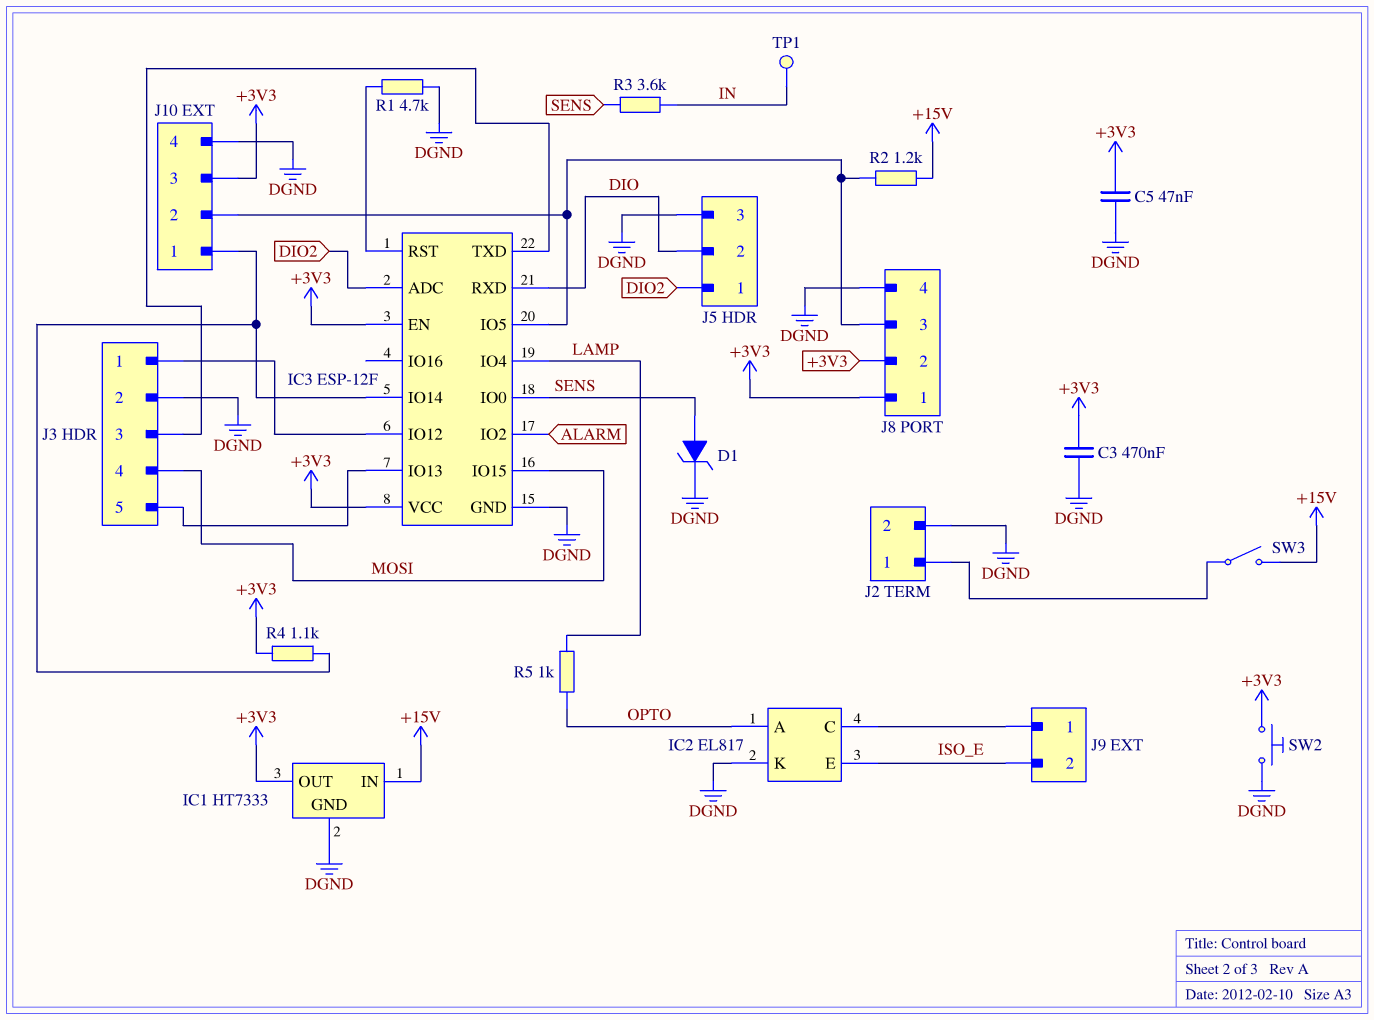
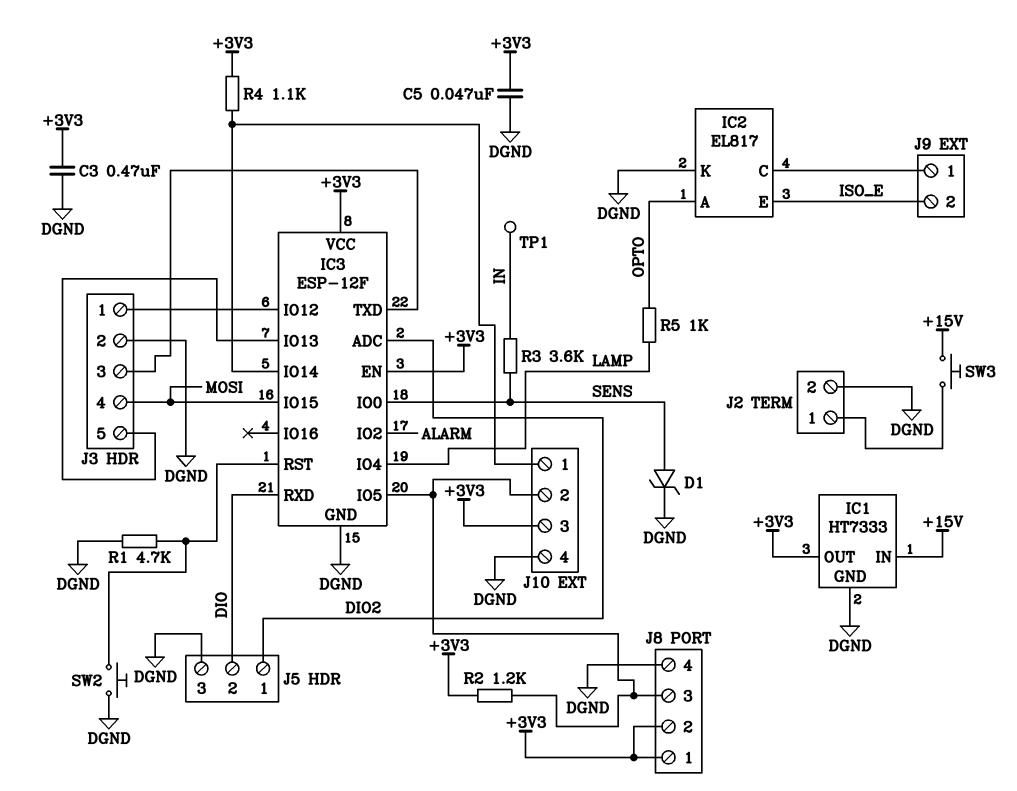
R2: 1.2k (+15V, IC3/IO5) -> 1.2k (+3V3, IC3/IO5)
SW2: button (+3V3, DGND) -> button (DGND, IC3/RST)
SW3: switch (+15V, J2/1) -> button (+15V, J2/1)

